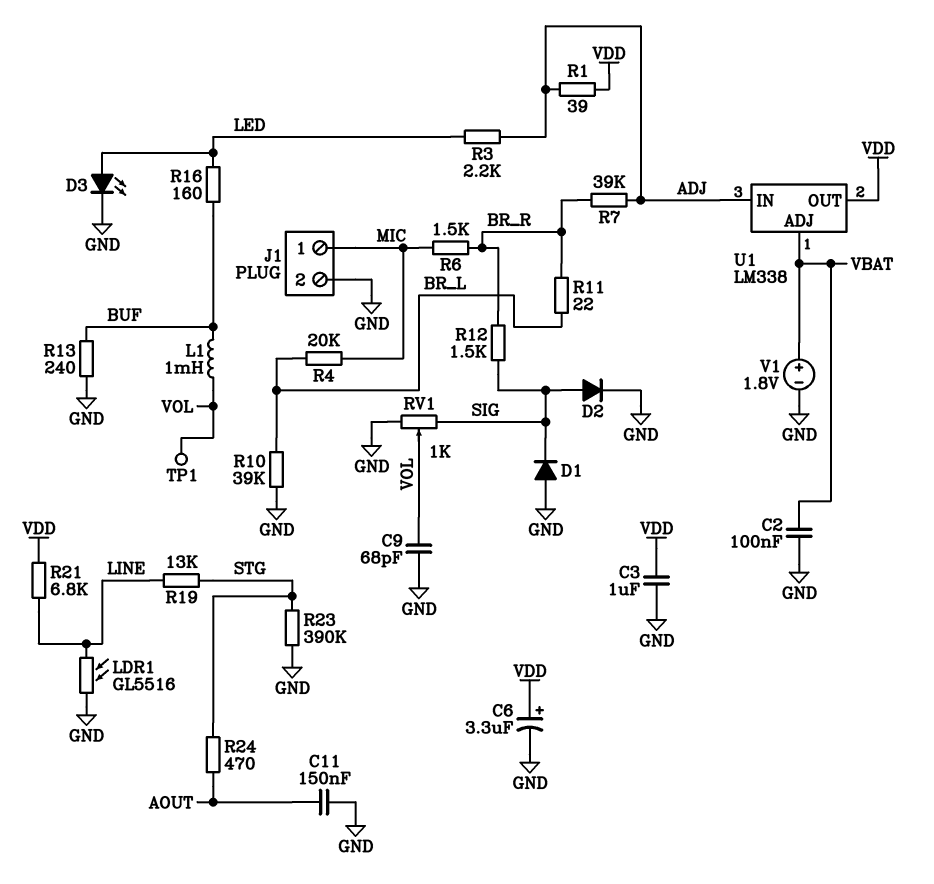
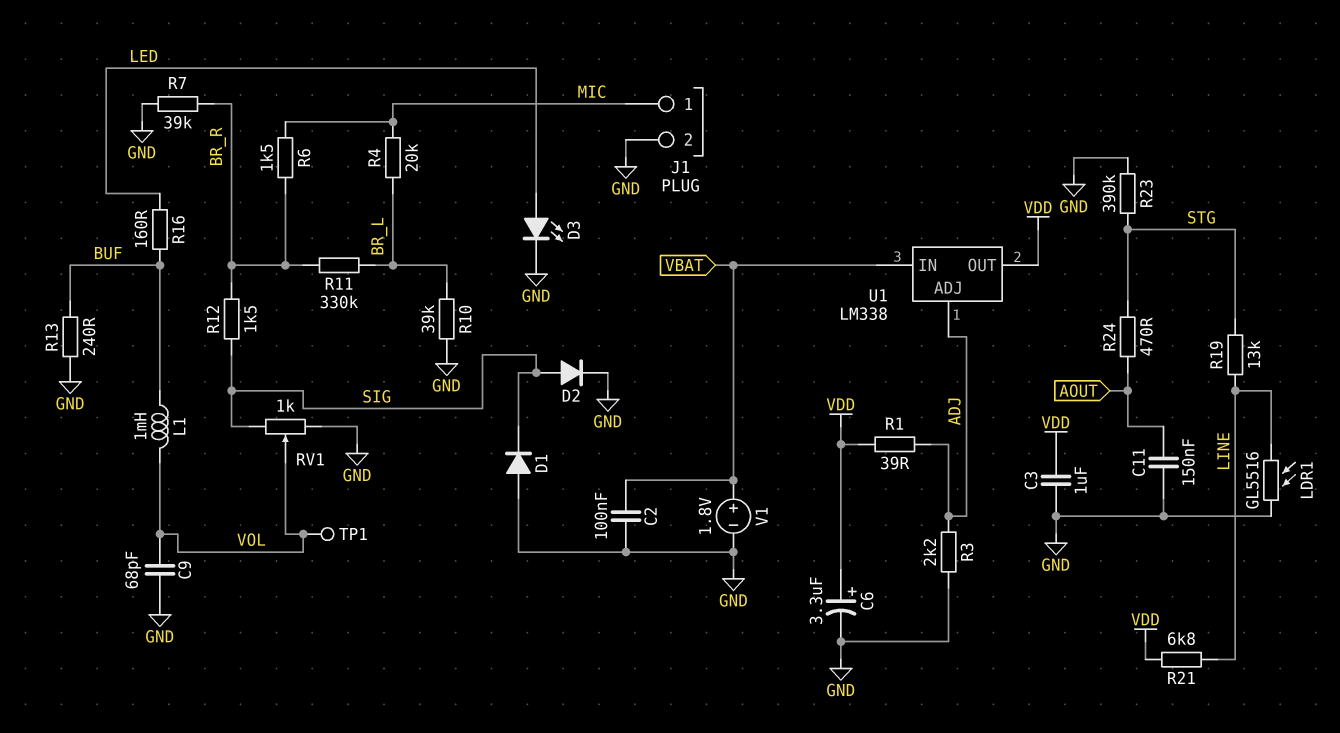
R3: 2.2k (ADJ, LED) -> 2.2k (ADJ, GND)
R7: 39k (ADJ, BR_R) -> 39k (BR_R, GND)
R11: 22 (BR_L, BR_R) -> 330k (BR_L, BR_R)
U1 pin ADJ: VBAT -> ADJ
U1 pin IN: ADJ -> VBAT

